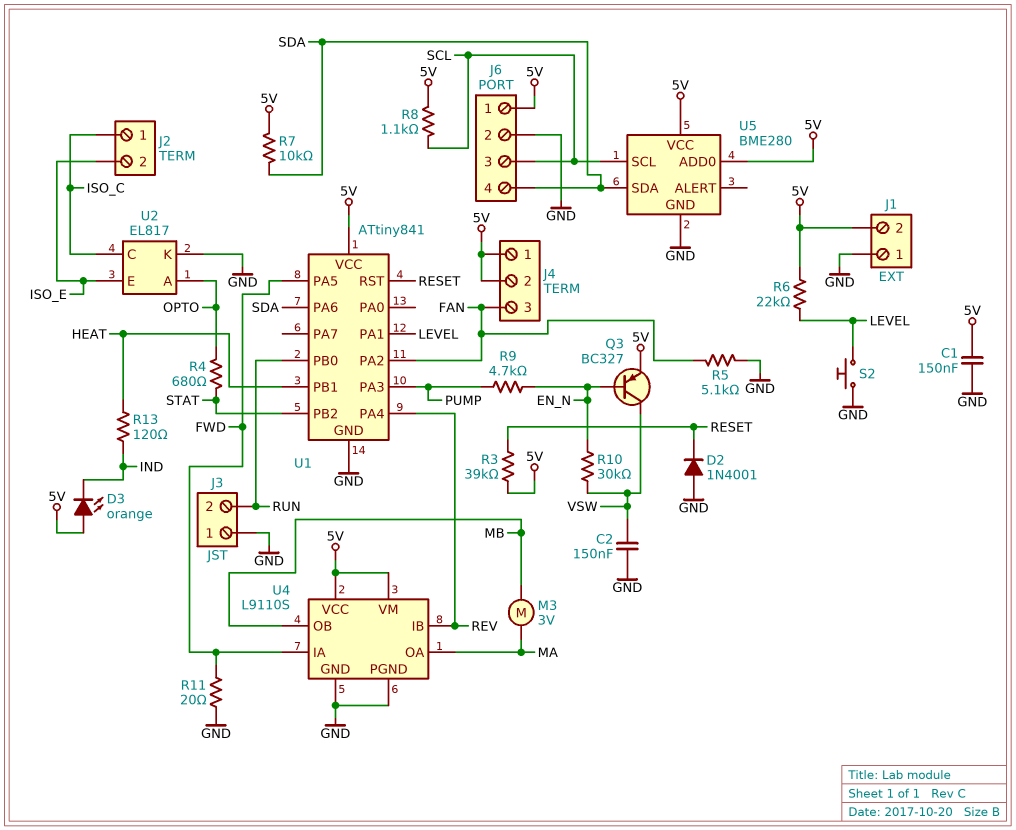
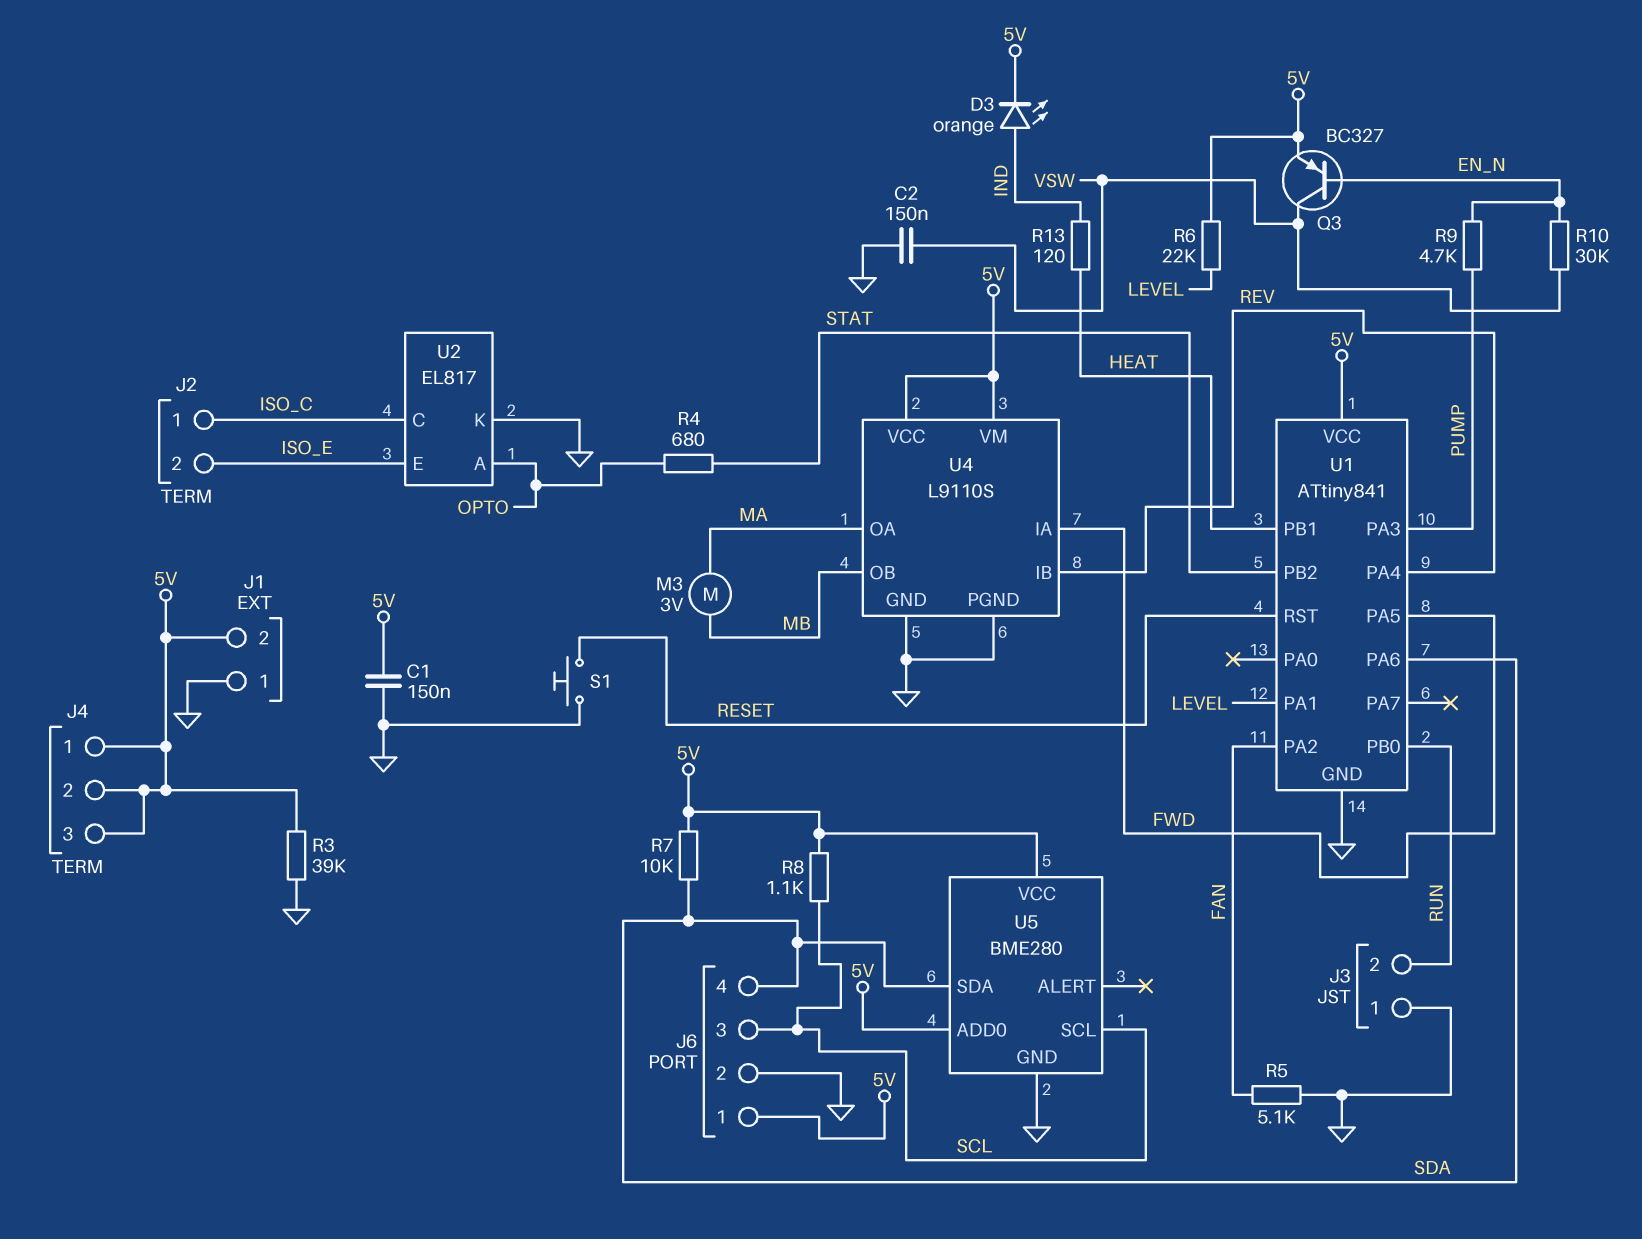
D2: diode 1N4001 (A GND, K RESET) -> none
D3: LED orange (A 5V, K IND) -> LED orange (A IND, K 5V)
J4 pin 3: FAN -> 5V
R3: 39k (5V, RESET) -> 39k (5V, GND)
R11: 20 (FWD, GND) -> none
S1: none -> button (GND, RESET)
S2: button (GND, LEVEL) -> none

